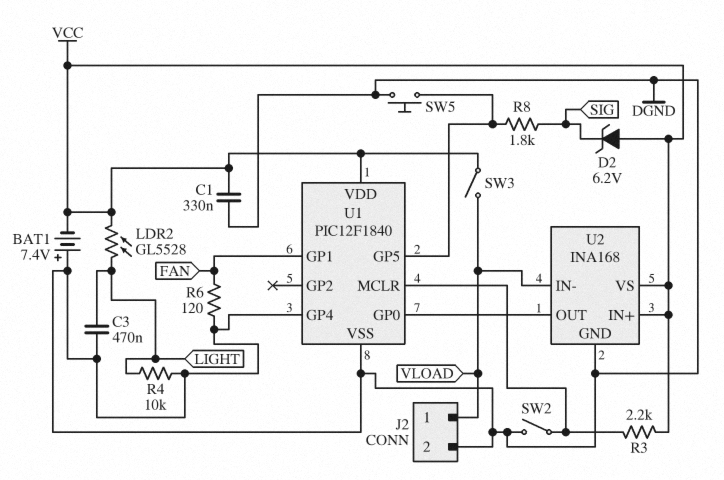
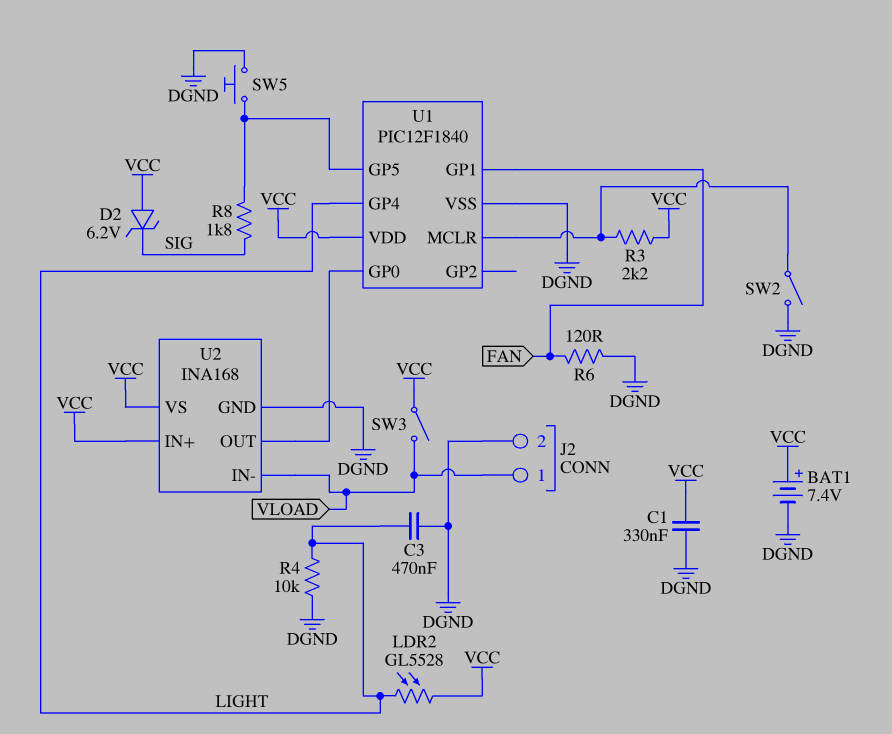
BAT1: 7.4V (plus DGND, minus VCC) -> 7.4V (plus VCC, minus DGND)
U1 pin GP4: DGND -> LIGHT

